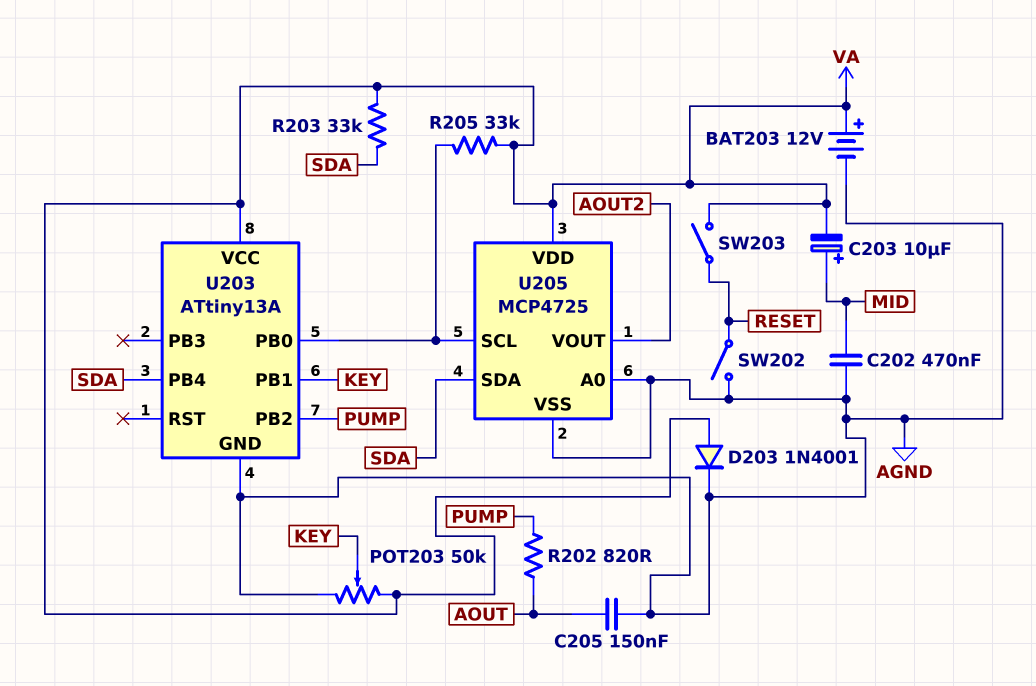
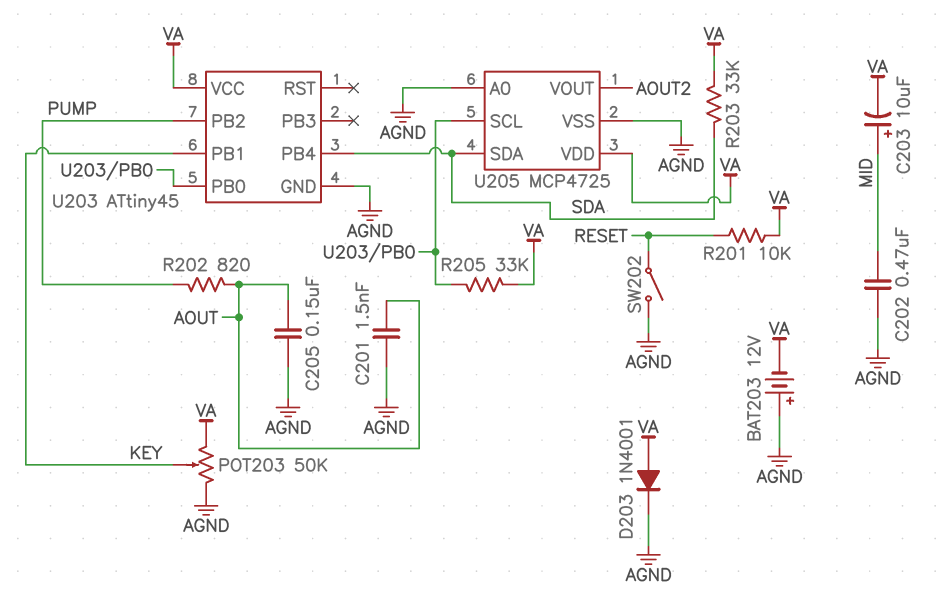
BAT203: 12V (plus VA, minus AGND) -> 12V (plus AGND, minus VA)
C201: none -> 1.5nF (AGND, AOUT)
R201: none -> 10k (RESET, VA)
SW203: switch (RESET, VA) -> none
U203: ATtiny13A -> ATtiny45

